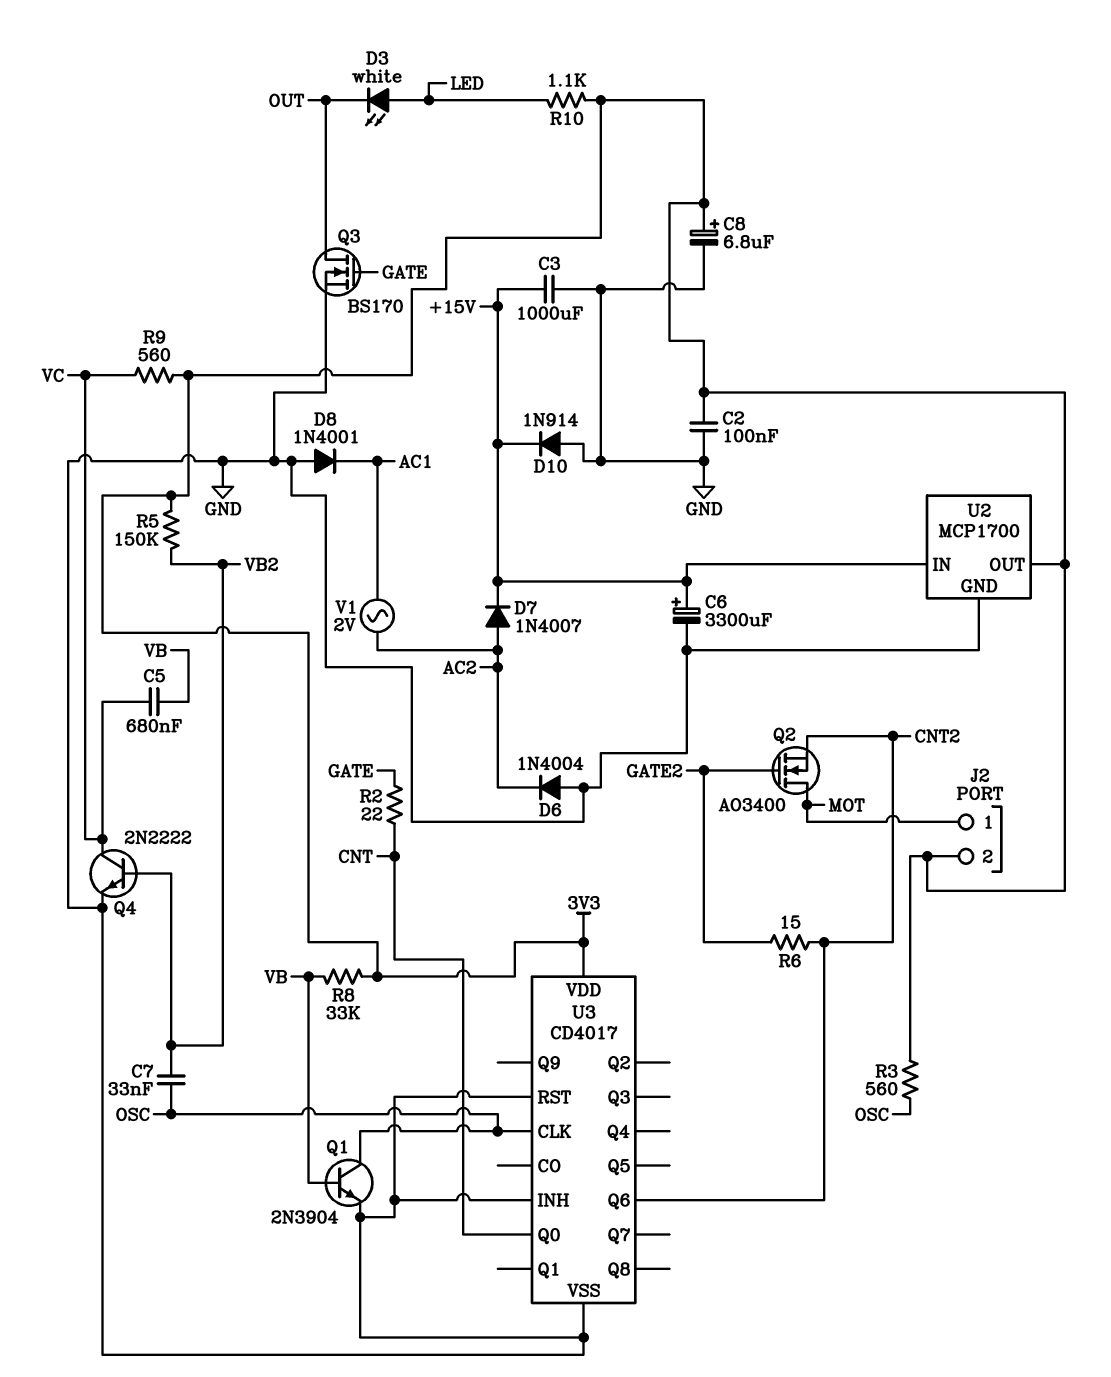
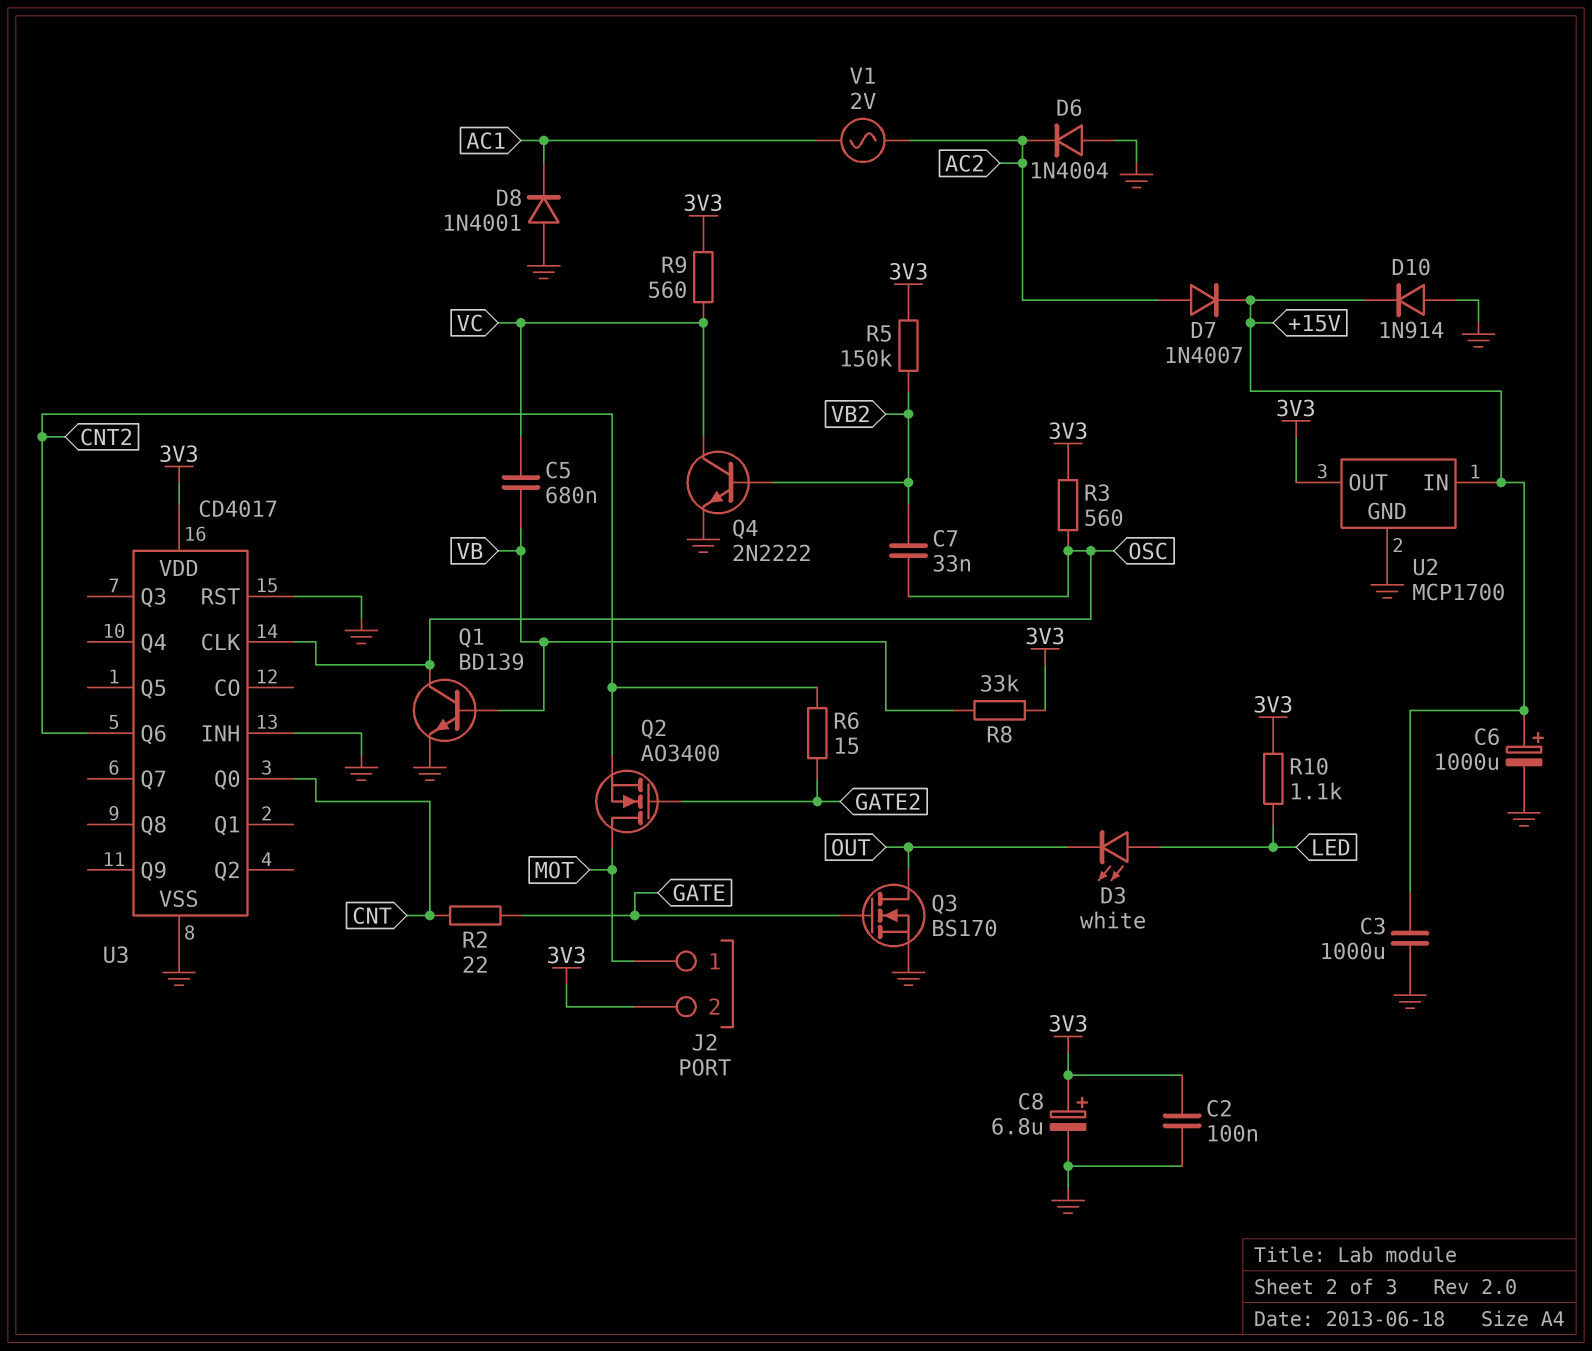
C6: 3300uF (plus +15V, minus GND) -> 1000uF (plus +15V, minus GND)
Q1: NPN 2N3904 (B VB, C OSC, E GND) -> NPN BD139 (B VB, C OSC, E GND)

